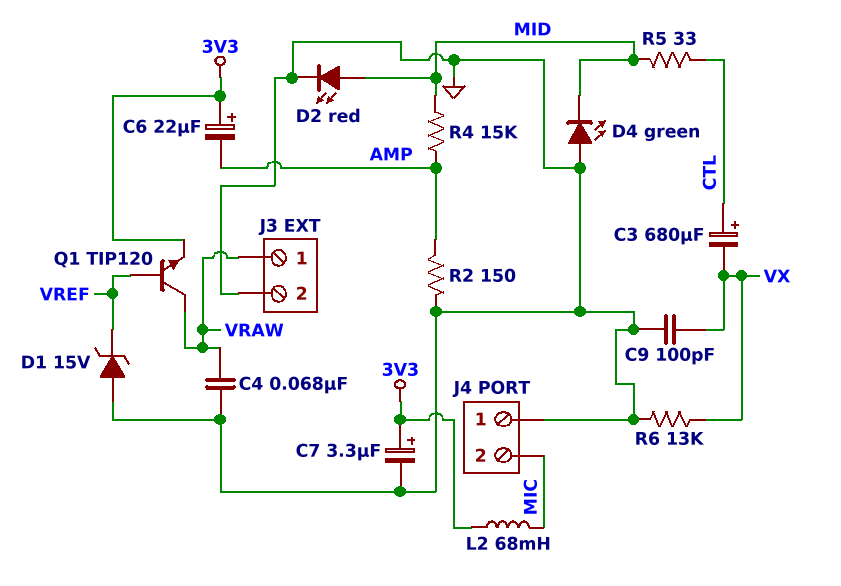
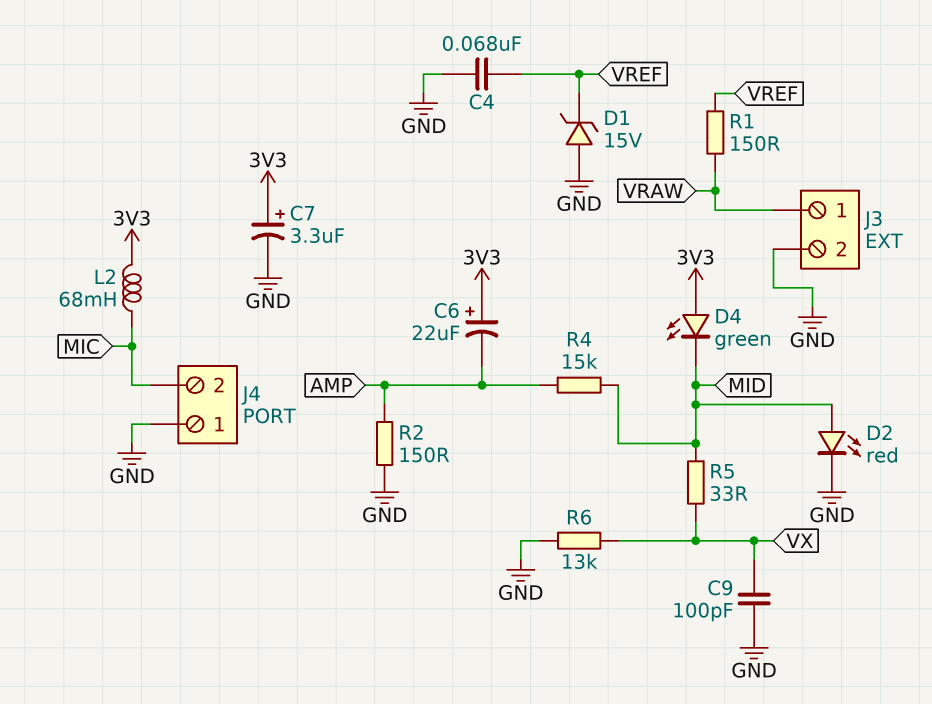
C3: 680uF (plus CTL, minus VX) -> none
C4: 68nF (GND, VRAW) -> 68nF (GND, VREF)
D4: LED green (A GND, K MID) -> LED green (A 3V3, K MID)
Q1: NPN TIP120 (B VREF, C VRAW, E 3V3) -> none
R1: none -> 150 (VRAW, VREF)
R5: 33 (CTL, MID) -> 33 (MID, VX)

